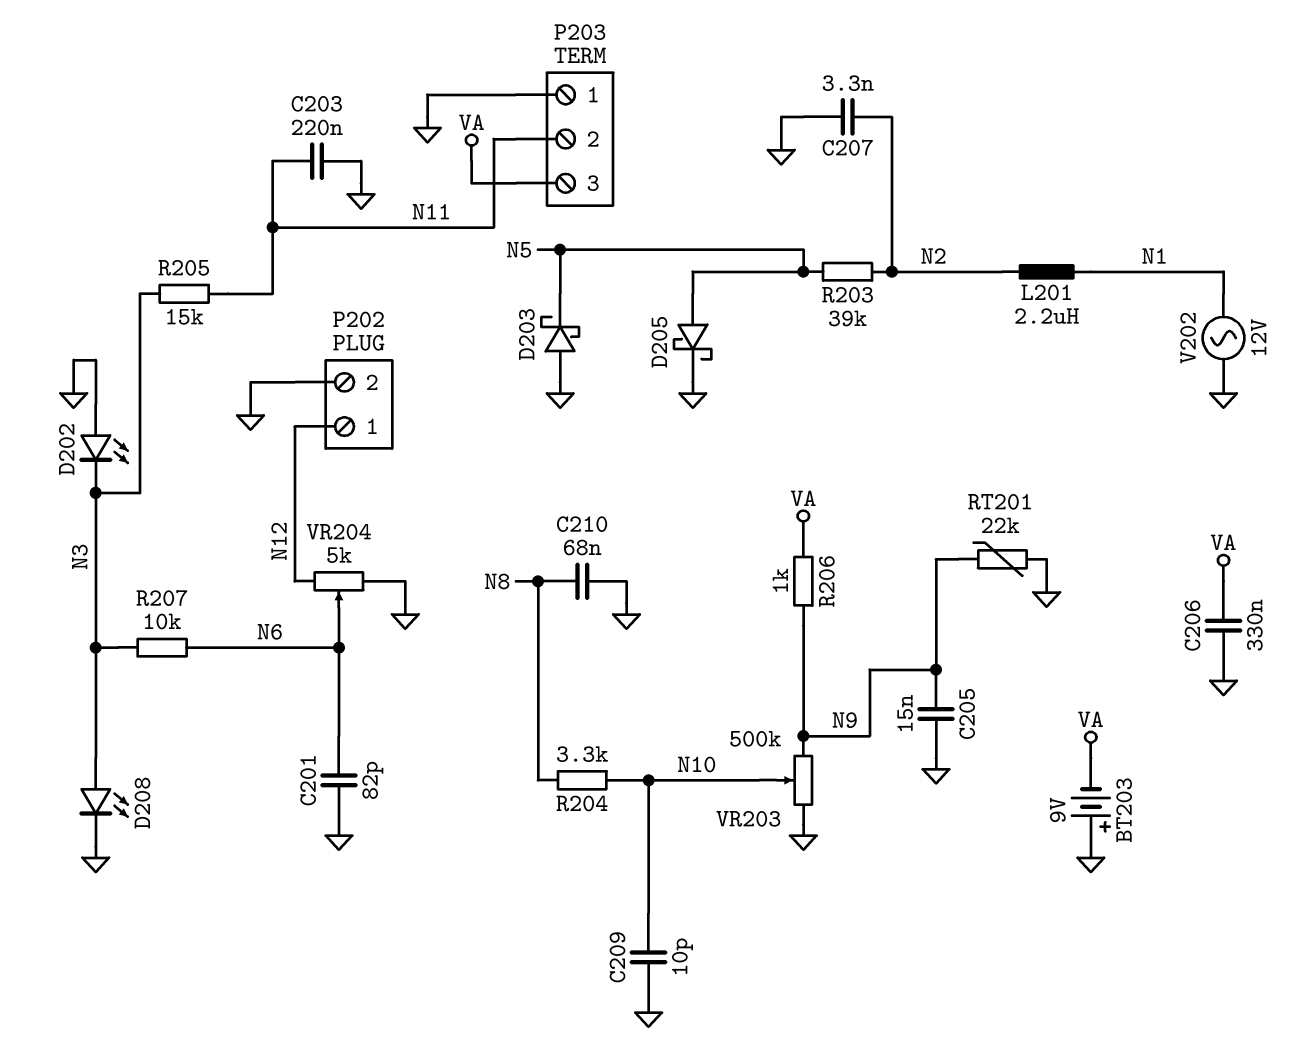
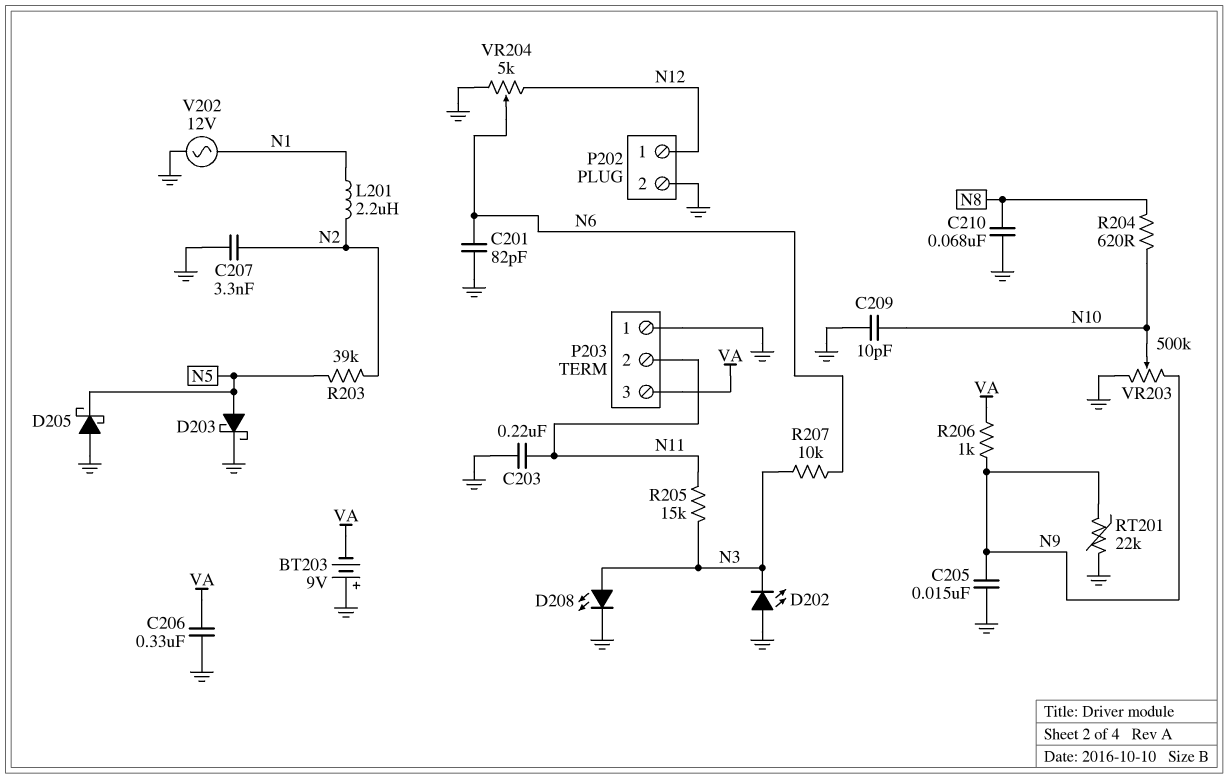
D203: schottky (A GND, K N5) -> schottky (A N5, K GND)
D205: schottky (A N5, K GND) -> schottky (A GND, K N5)
R204: 3.3k (N8, N10) -> 620 (N8, N10)

